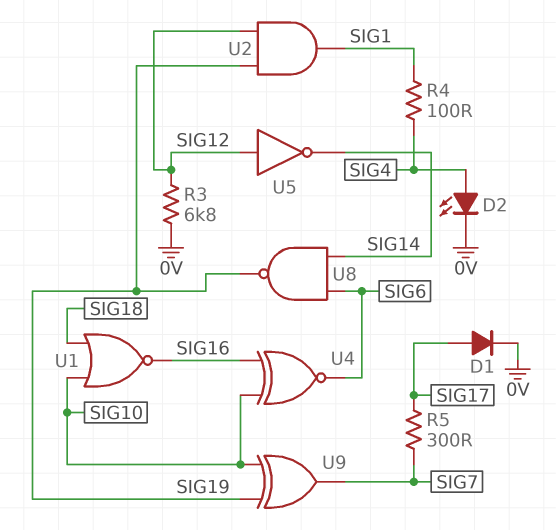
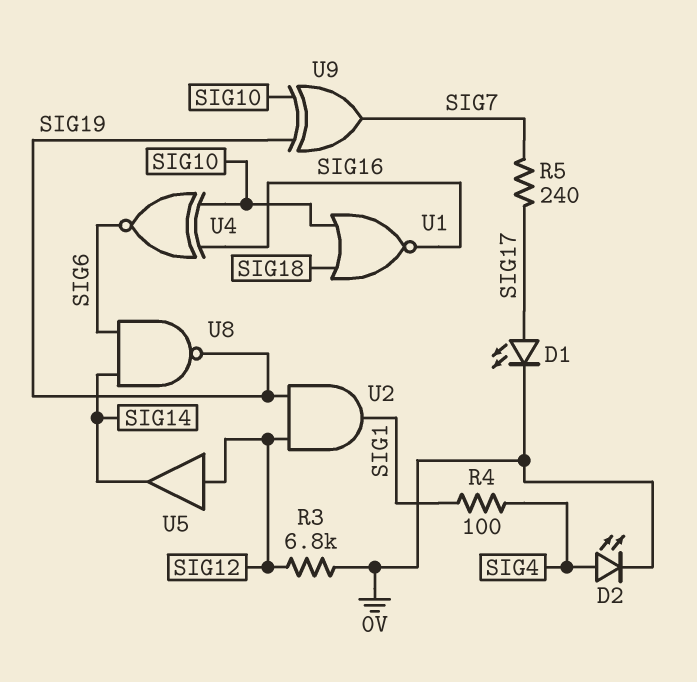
D1: diode (A SIG17, K 0V) -> LED (A SIG17, K 0V)
R5: 300 (SIG7, SIG17) -> 240 (SIG7, SIG17)
U5: NOT (in SIG12, out SIG14) -> buffer (in SIG12, out SIG14)

